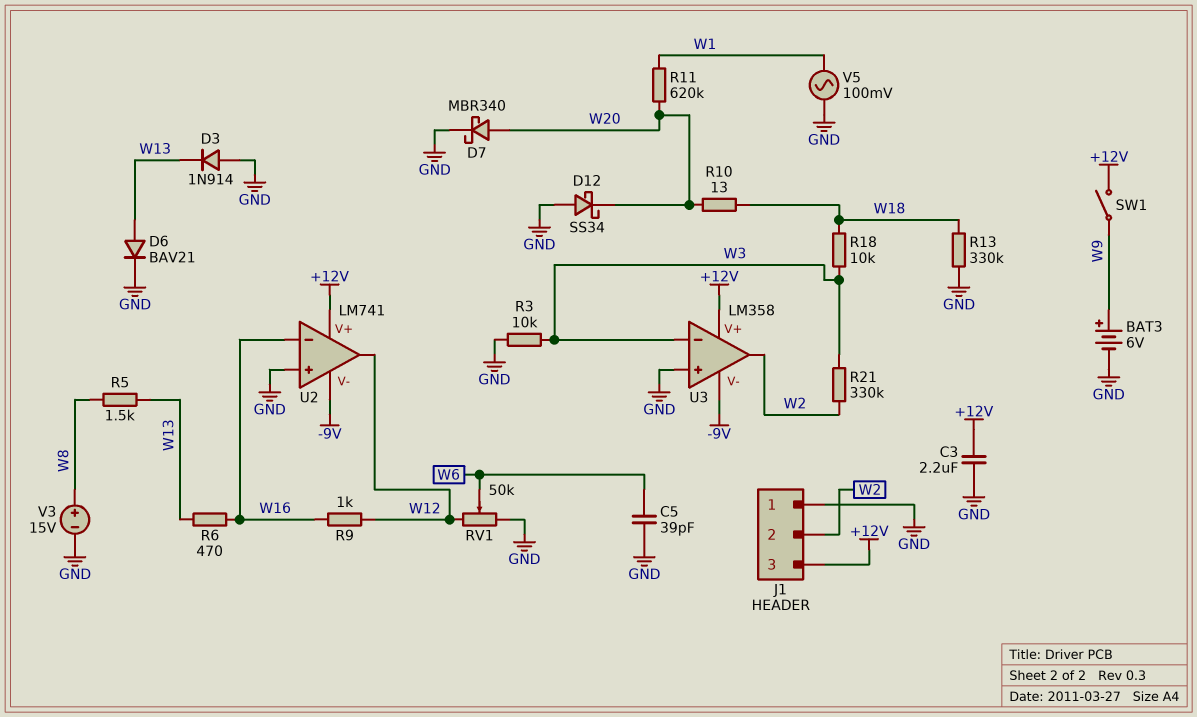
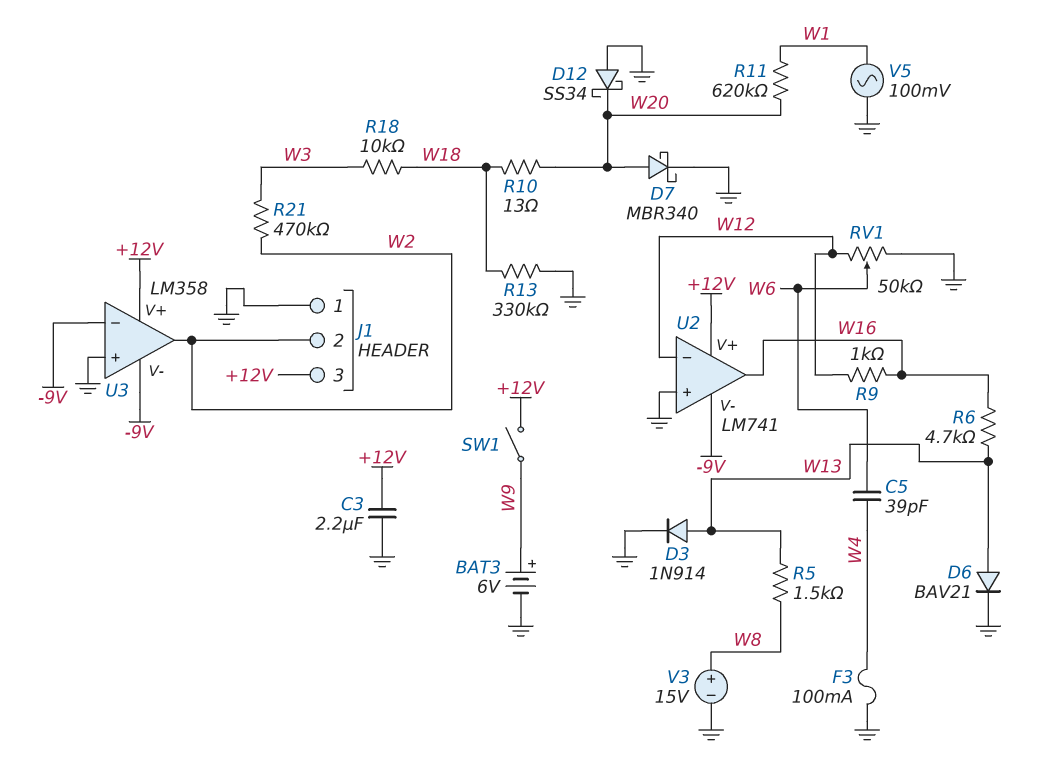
C5: 39pF (GND, W6) -> 39pF (W4, W6)
D3: diode 1N914 (A GND, K W13) -> diode 1N914 (A W13, K GND)
F3: none -> 100mA (GND, W4)
R3: 10k (GND, W3) -> none
R6: 470 (W13, W16) -> 4.7k (W13, W16)
R21: 330k (W2, W3) -> 470k (W2, W3)
U2 pin in-: W16 -> W12
U2 pin out: W12 -> W16
U3 pin in-: W3 -> -9V

